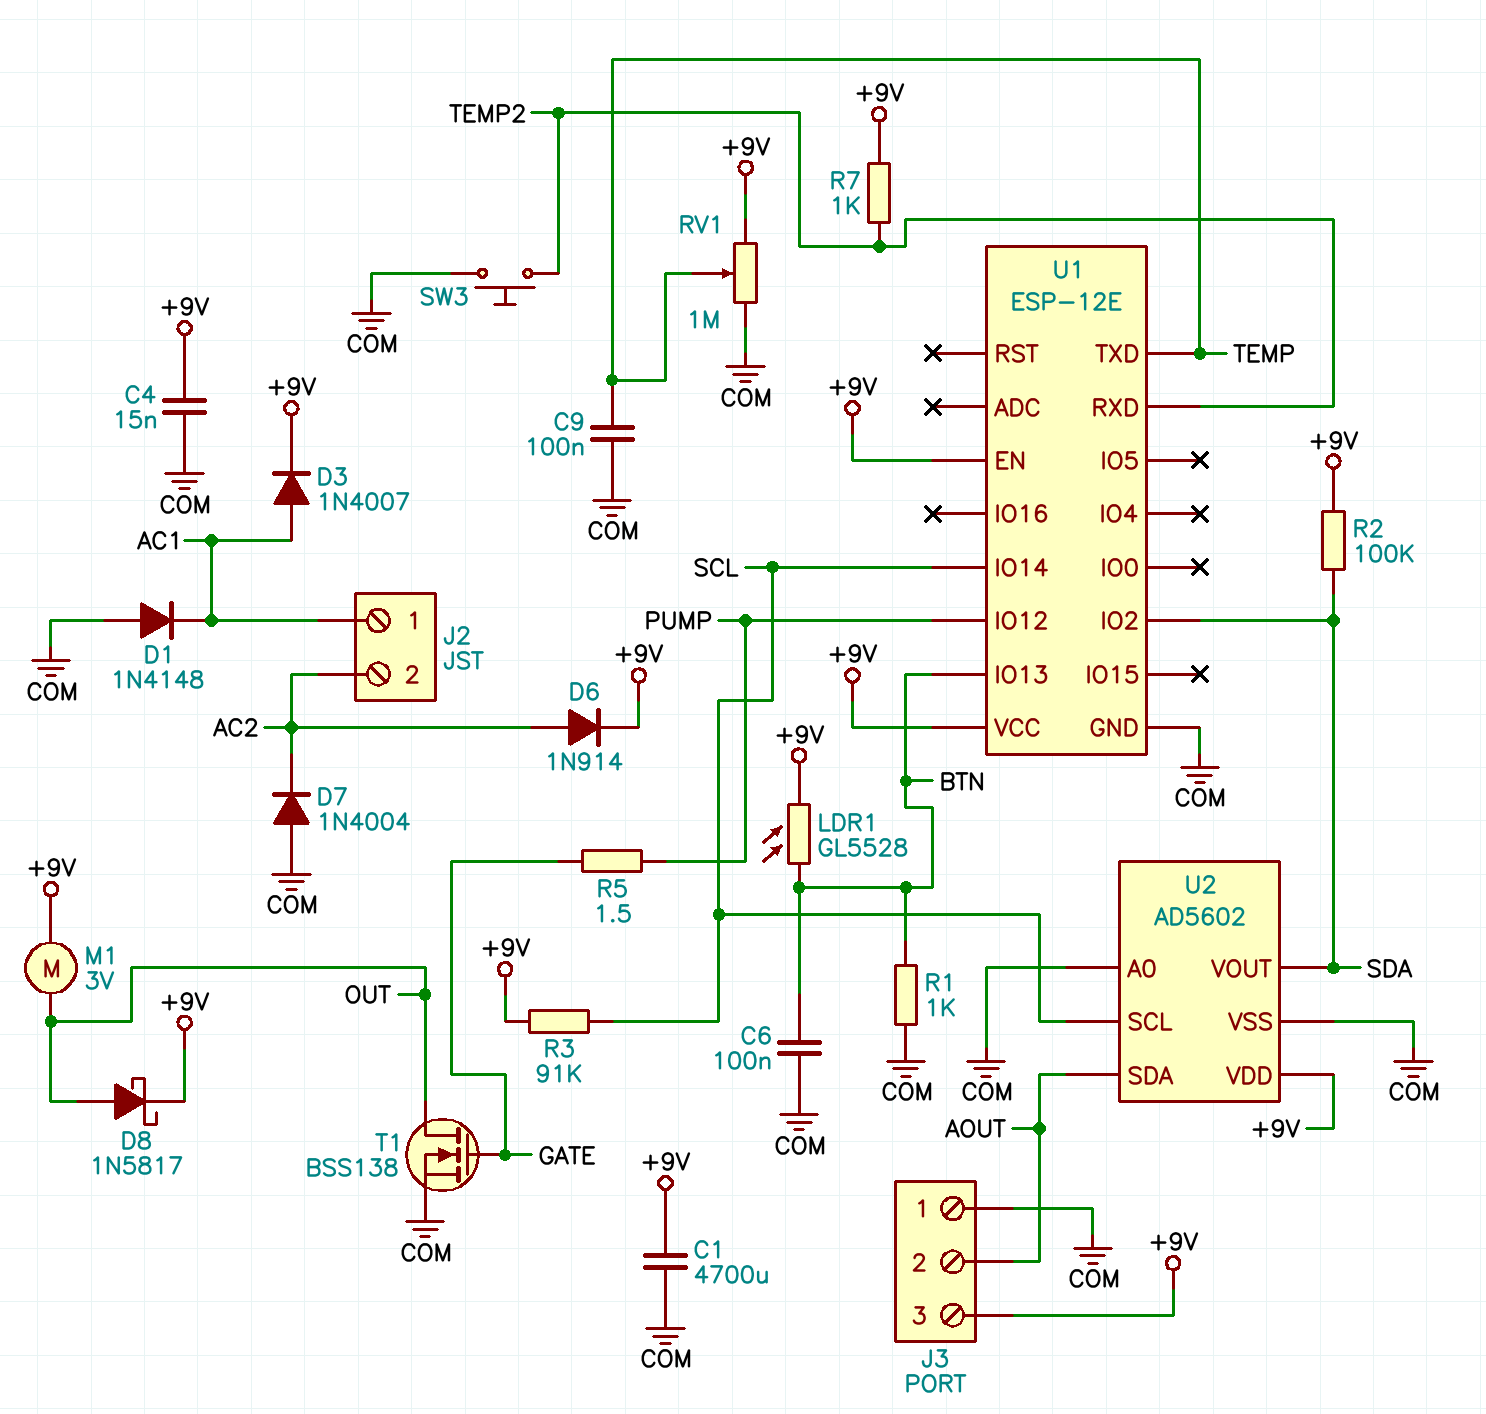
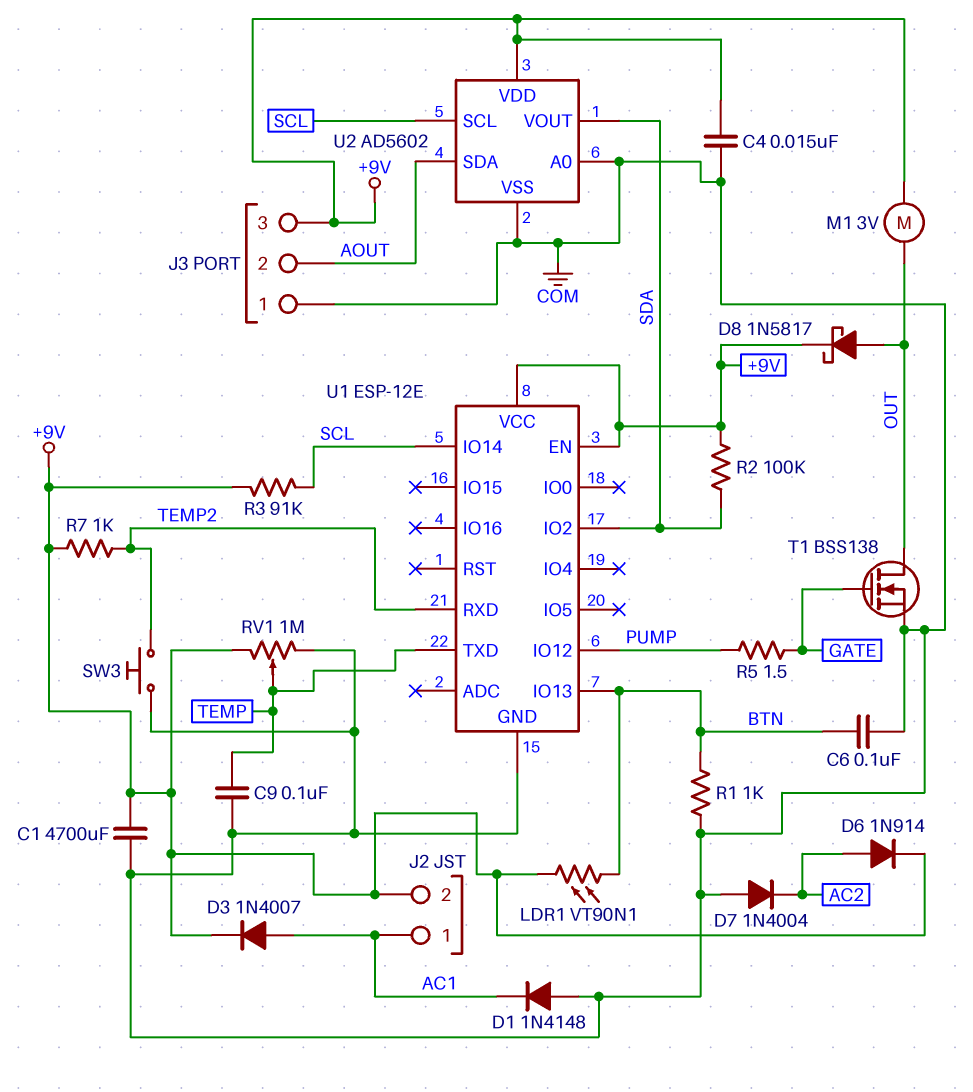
J2 pin 2: AC2 -> +9V
LDR1: GL5528 (+9V, BTN) -> VT90N1 (+9V, BTN)

